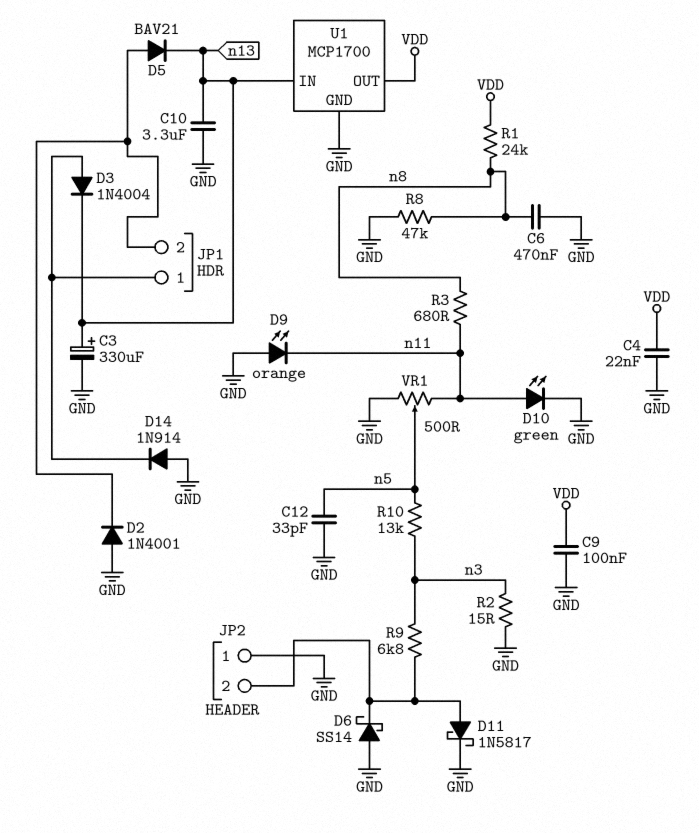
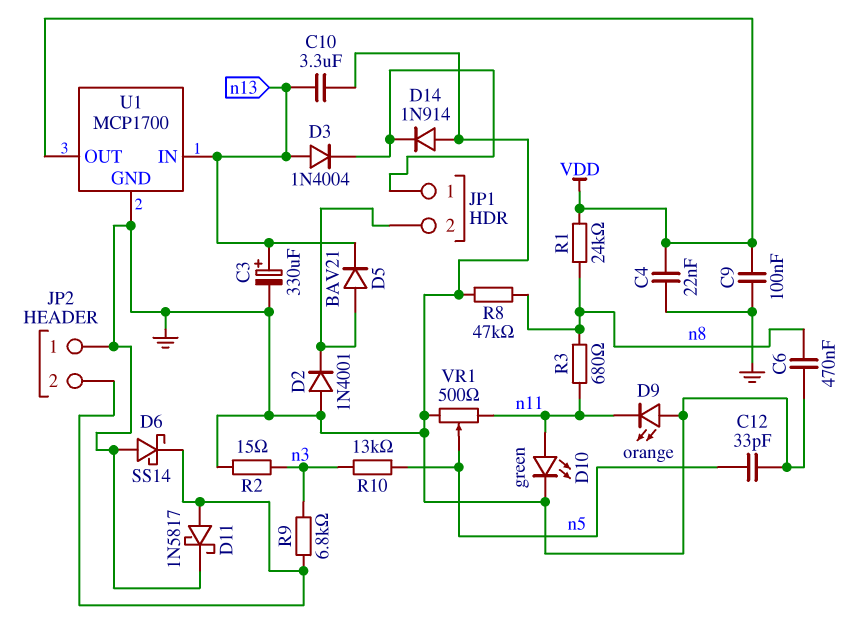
D3: diode 1N4004 (A JP1/1, K n13) -> diode 1N4004 (A n13, K JP1/1)

